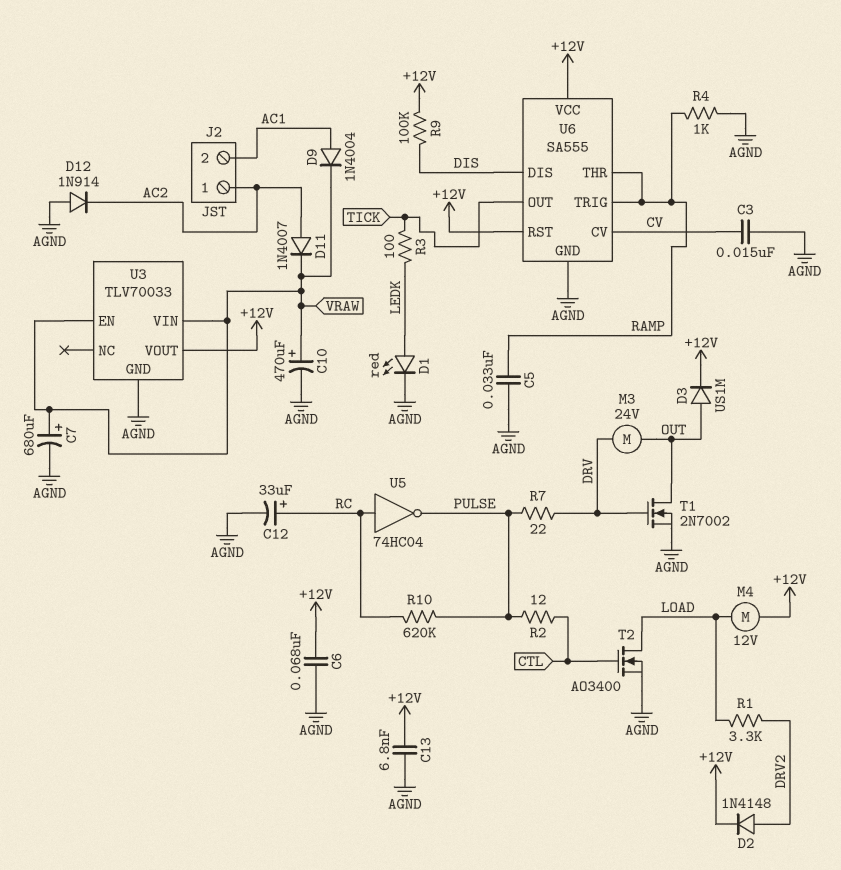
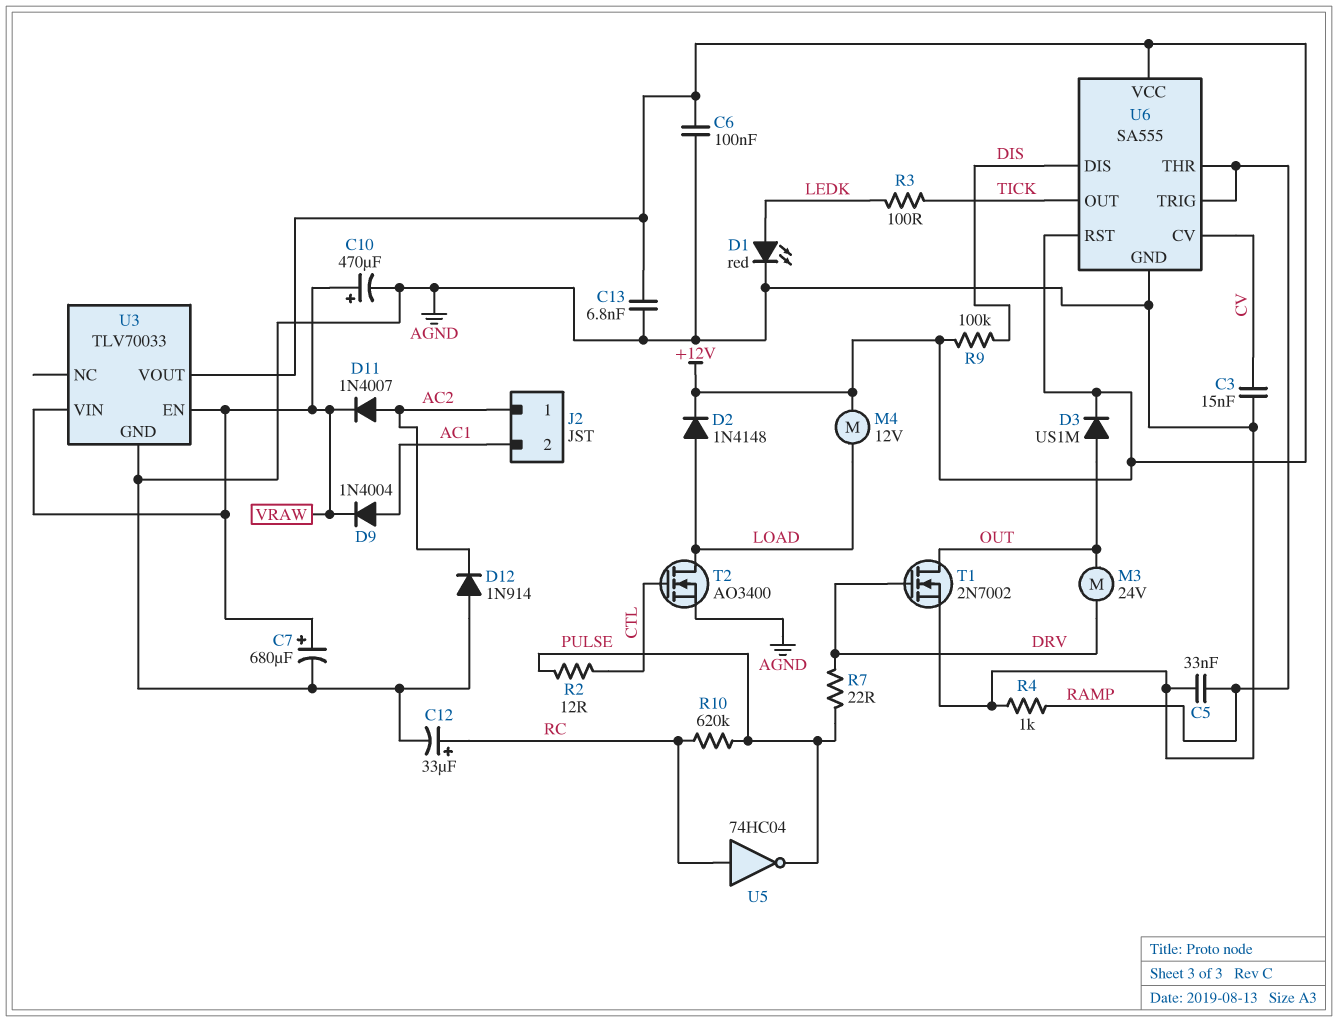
C6: 68nF (+12V, AGND) -> 100nF (+12V, AGND)
D2: diode 1N4148 (A DRV2, K +12V) -> diode 1N4148 (A LOAD, K +12V)
R1: 3.3k (DRV2, LOAD) -> none

